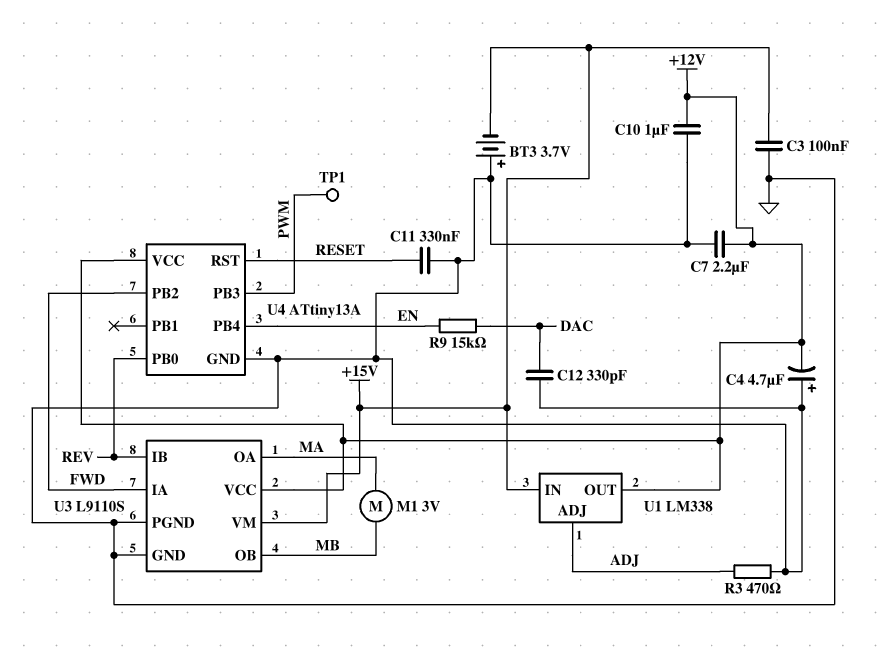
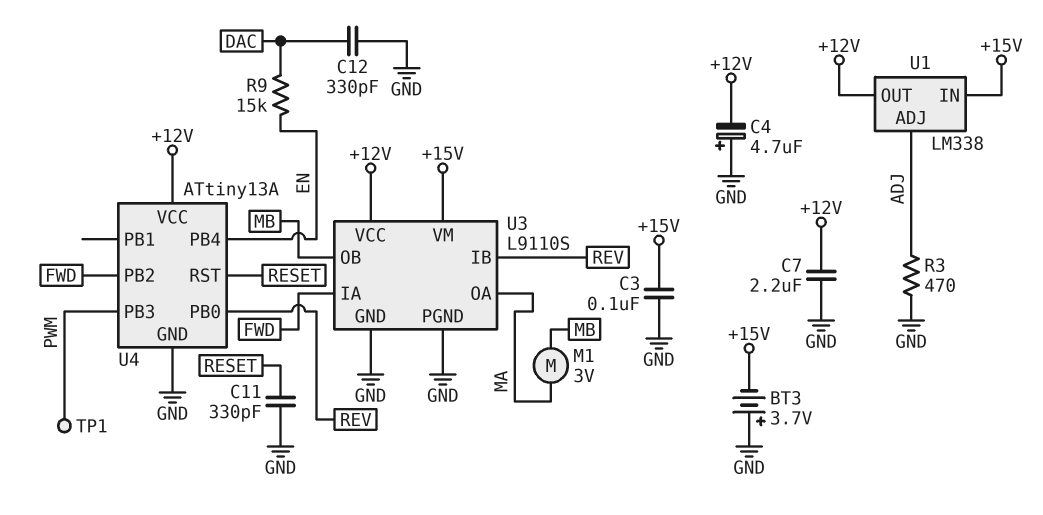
C10: 1uF (+12V, GND) -> none
C11: 330nF (GND, RESET) -> 330pF (GND, RESET)

